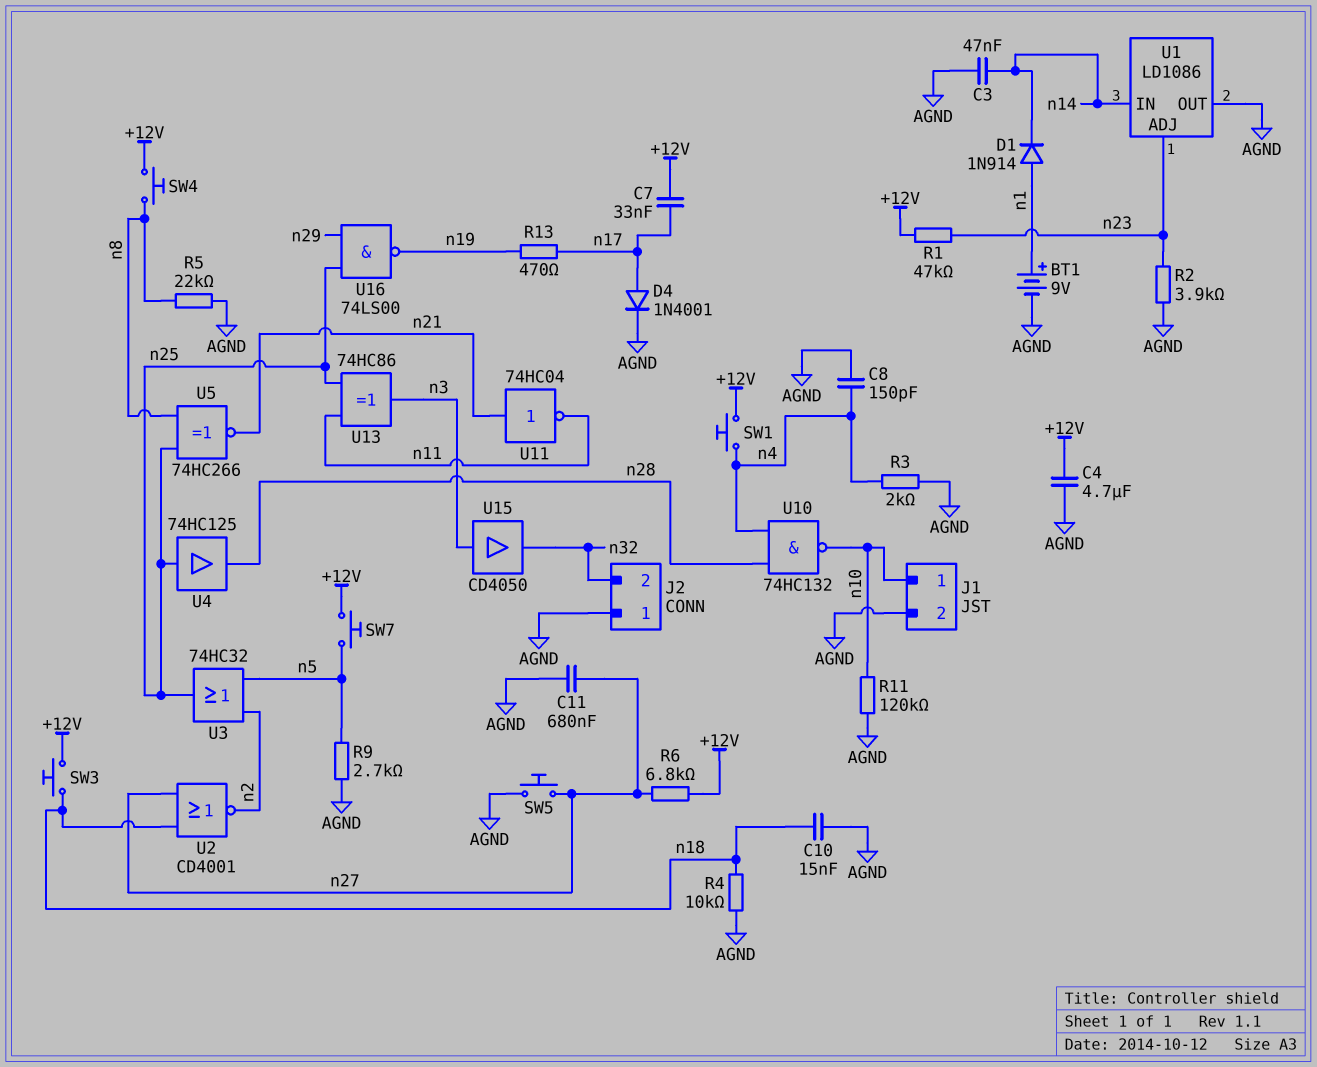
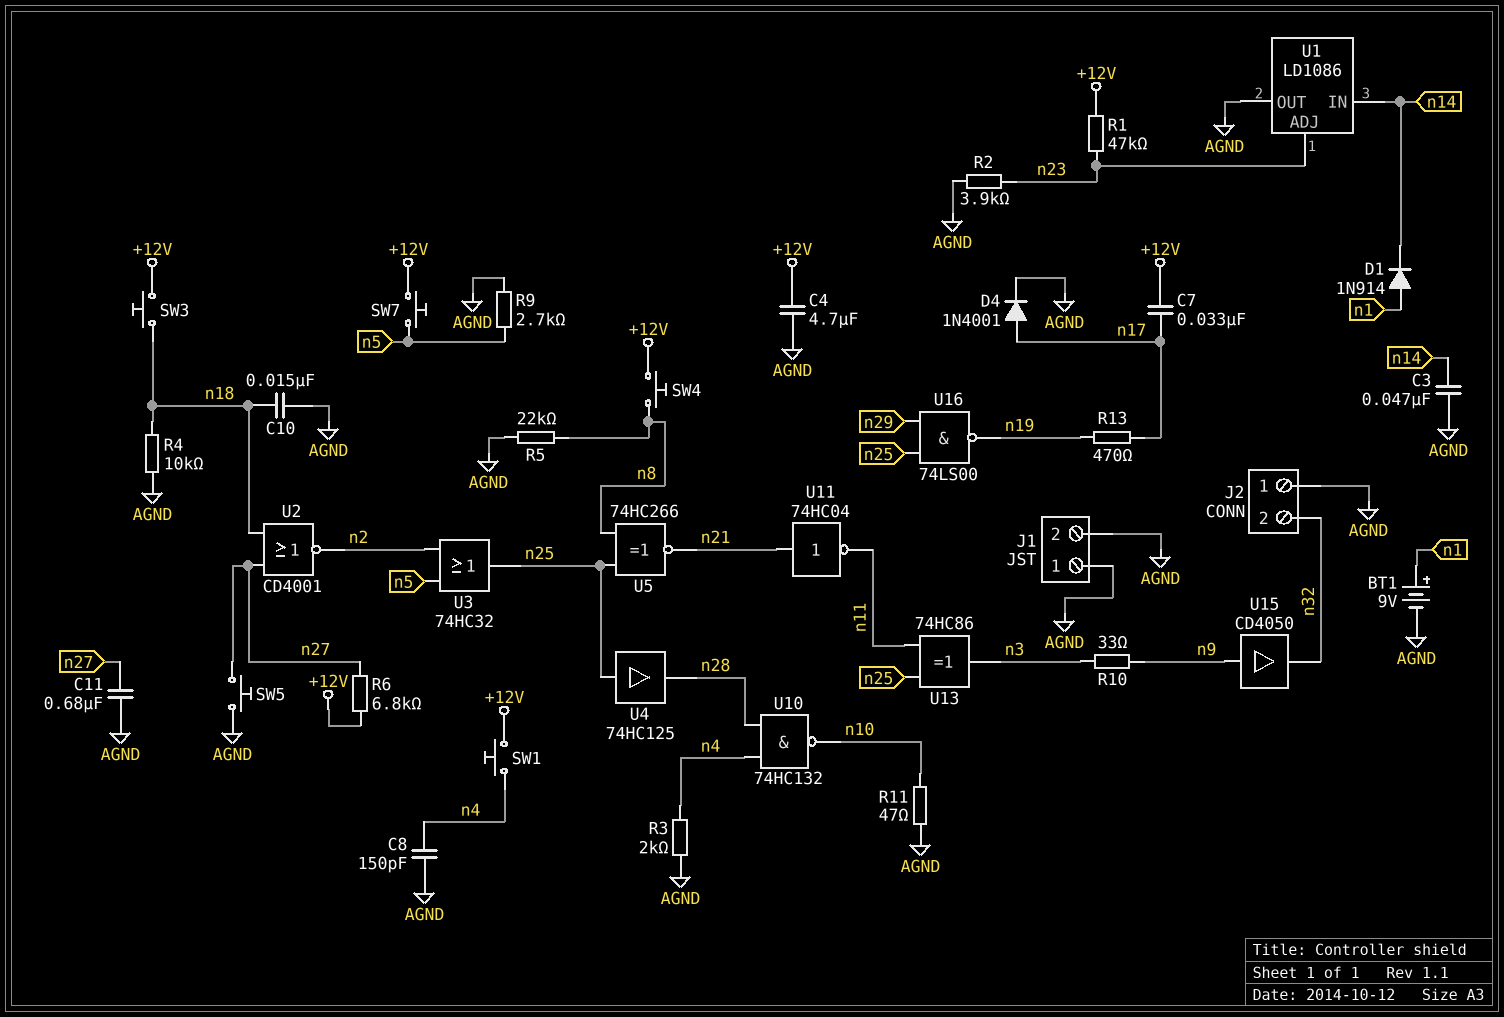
J1 pin 1: n10 -> AGND
R10: none -> 33 (n3, n9)
R11: 120k (AGND, n10) -> 47 (AGND, n10)
U15: buffer CD4050 (in n3, out n32) -> buffer CD4050 (in n9, out n32)

